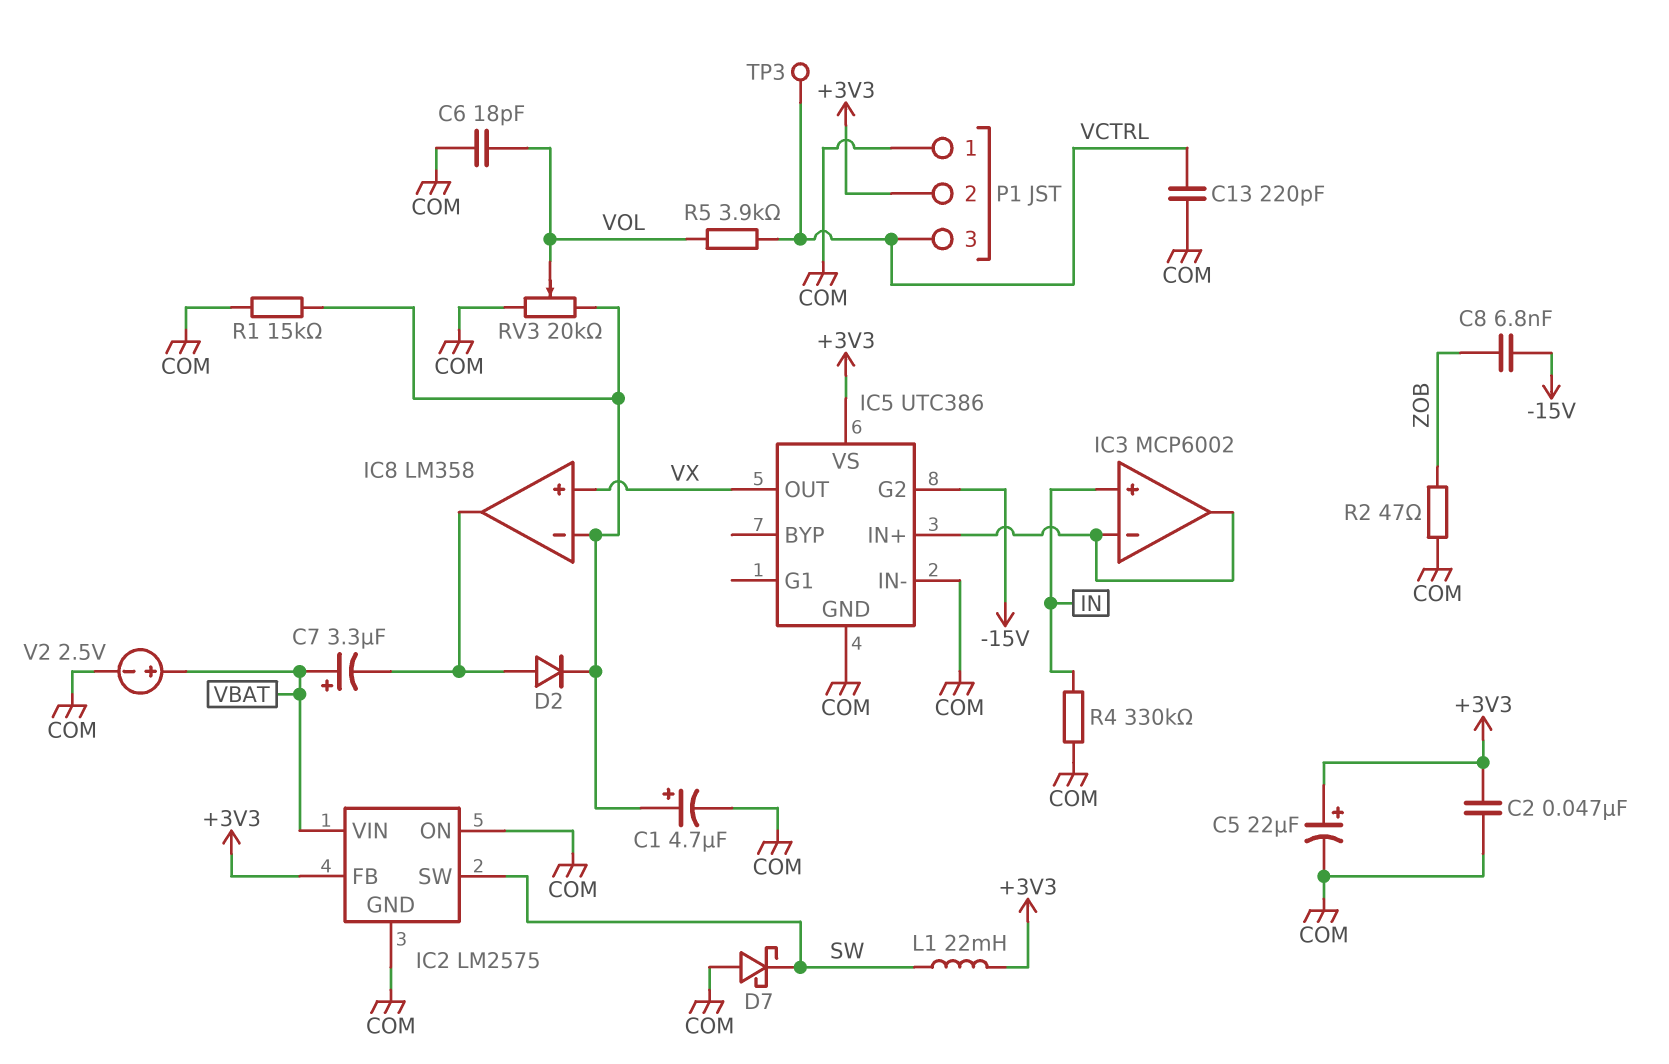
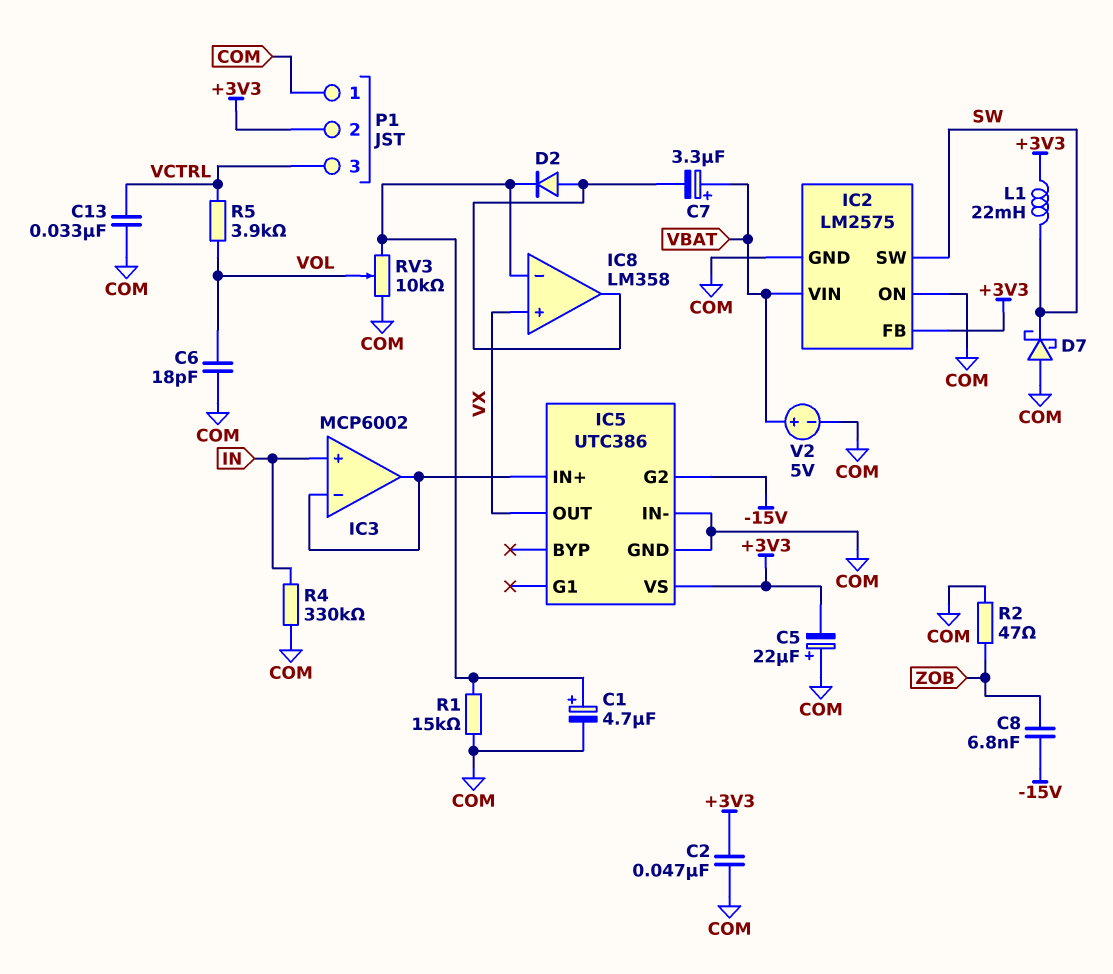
C5: 22uF (plus +3V3, minus COM) -> 22uF (plus COM, minus +3V3)
C13: 220pF (COM, VCTRL) -> 33nF (COM, VCTRL)
RV3: 20k (COM, IC8/in-, wiper VOL) -> 10k (COM, IC8/in-, wiper VOL)
TP3: test point (VCTRL) -> none
V2: 2.5V (plus VBAT, minus COM) -> 5V (plus VBAT, minus COM)

